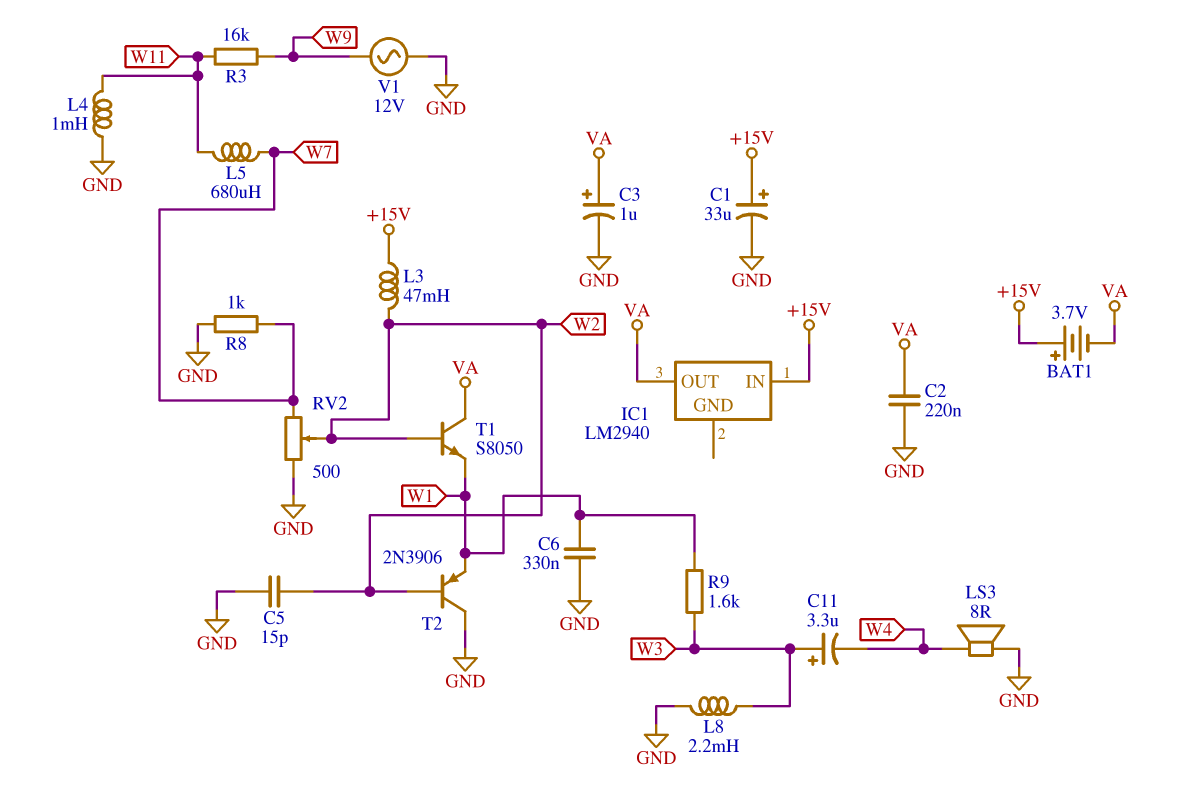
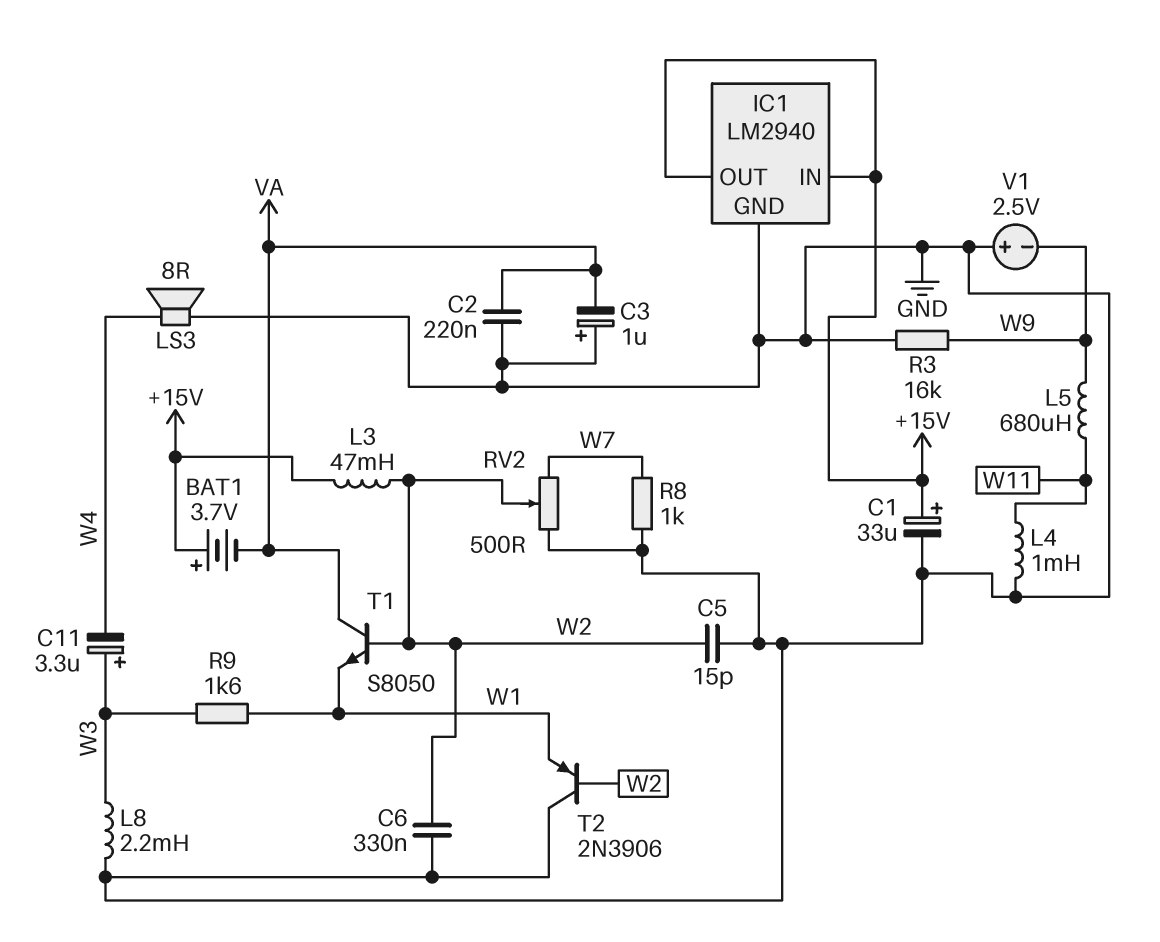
C3: 1uF (plus VA, minus GND) -> 1uF (plus GND, minus VA)
C6: 330nF (GND, W1) -> 330nF (GND, W2)
IC1 pin GND: none -> GND
IC1 pin OUT: VA -> +15V
L5: 680uH (W7, W11) -> 680uH (W9, W11)
R3: 16k (W9, W11) -> 16k (GND, W9)
V1: AC 12V (GND, W9) -> 2.5V (plus GND, minus W9)

